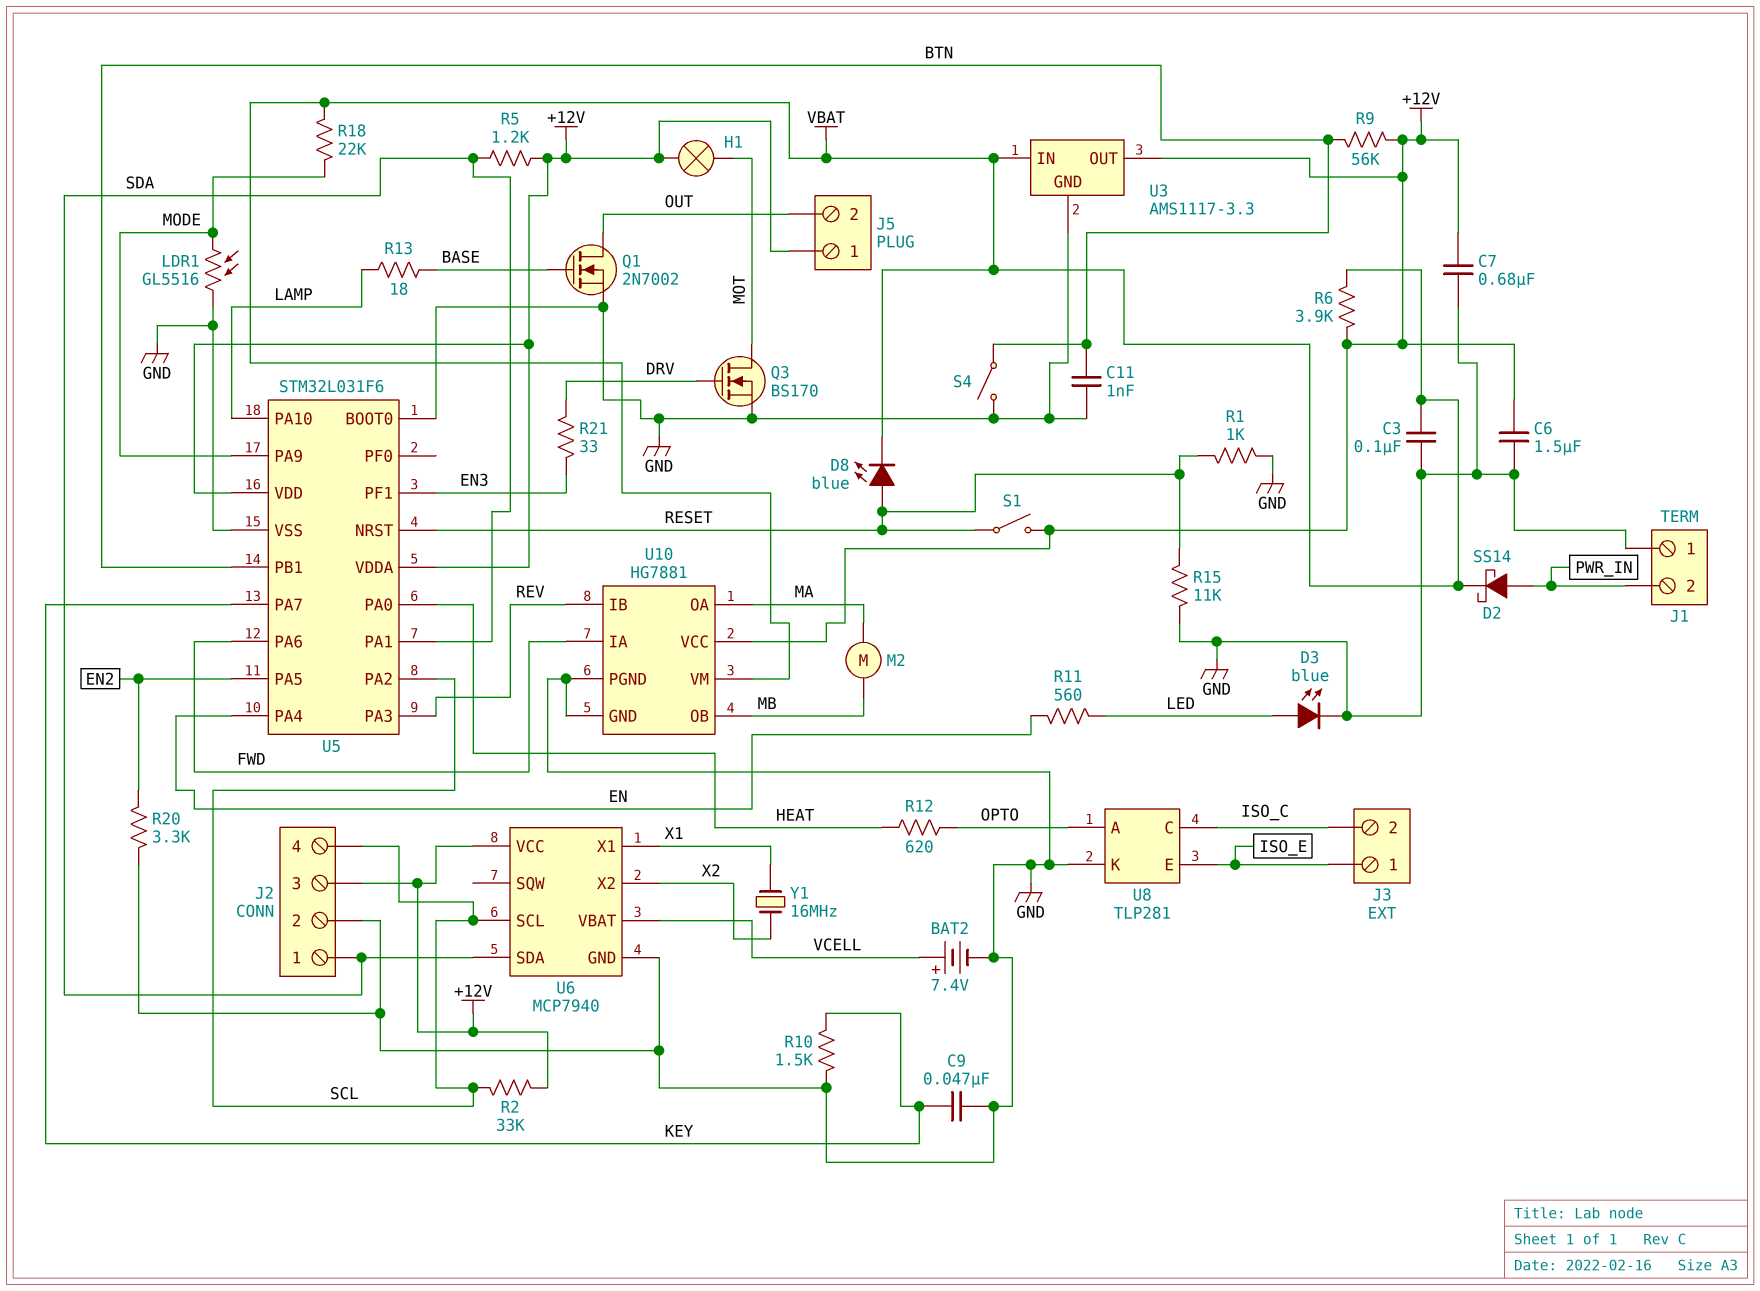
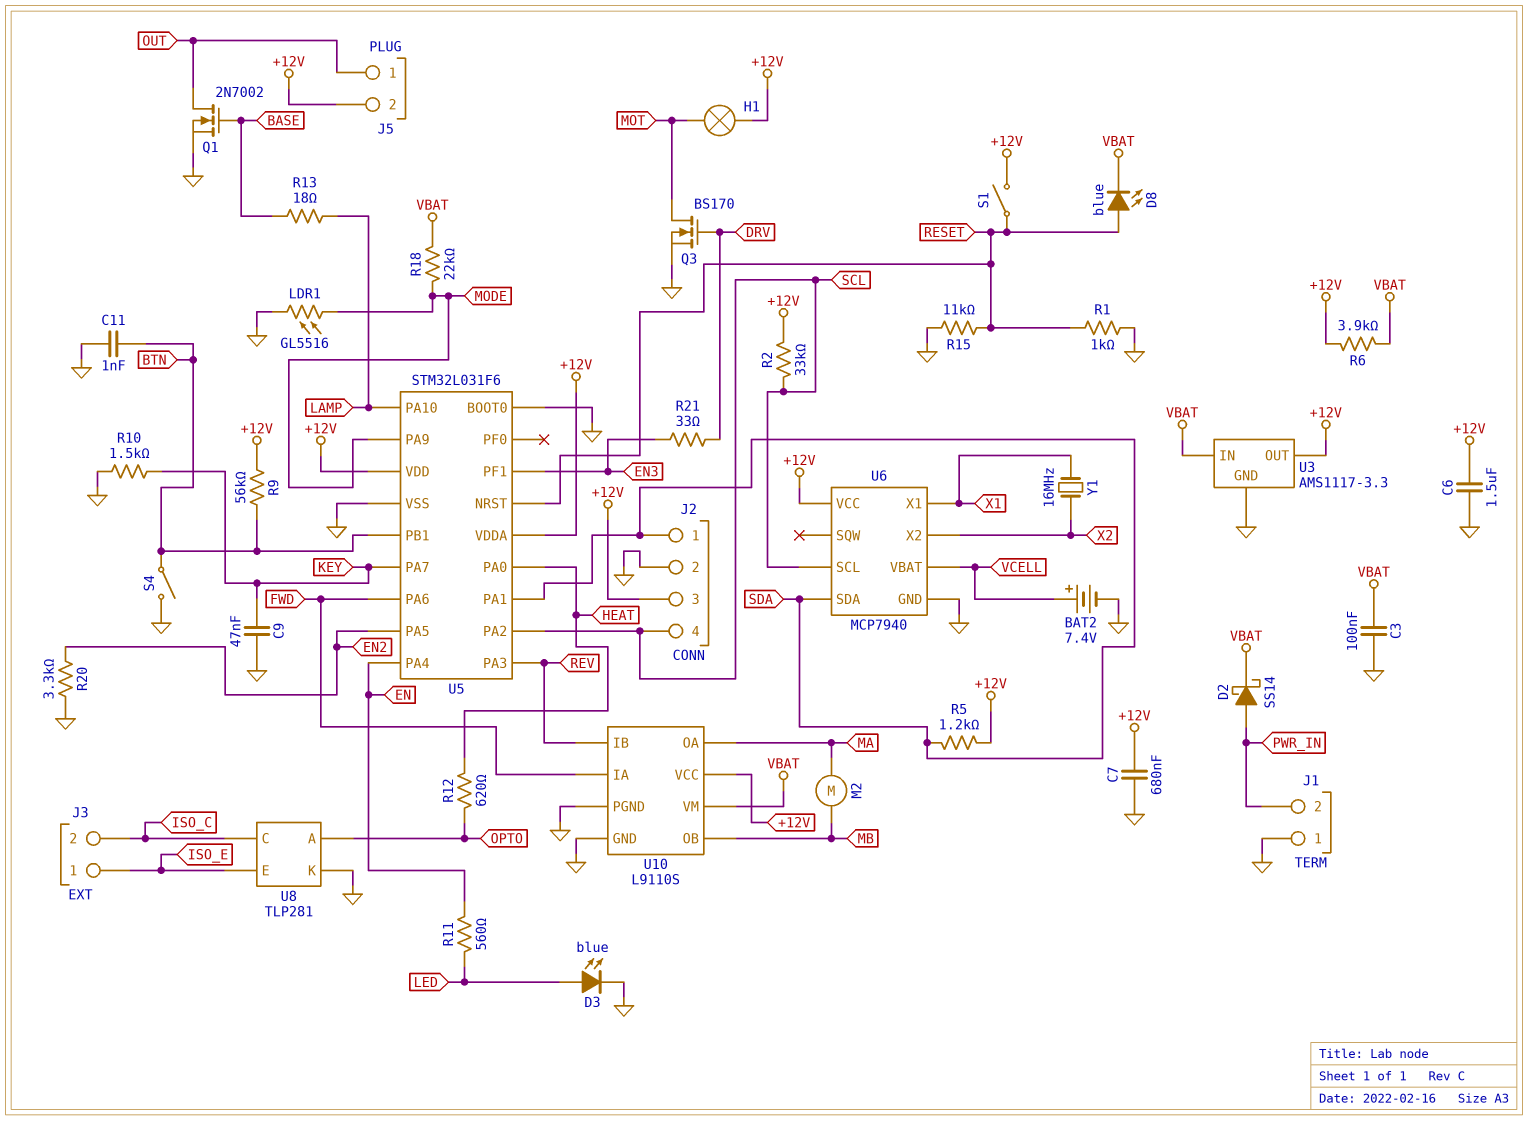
J5 pin 1: +12V -> OUT
J5 pin 2: OUT -> +12V
U10: HG7881 -> L9110S

